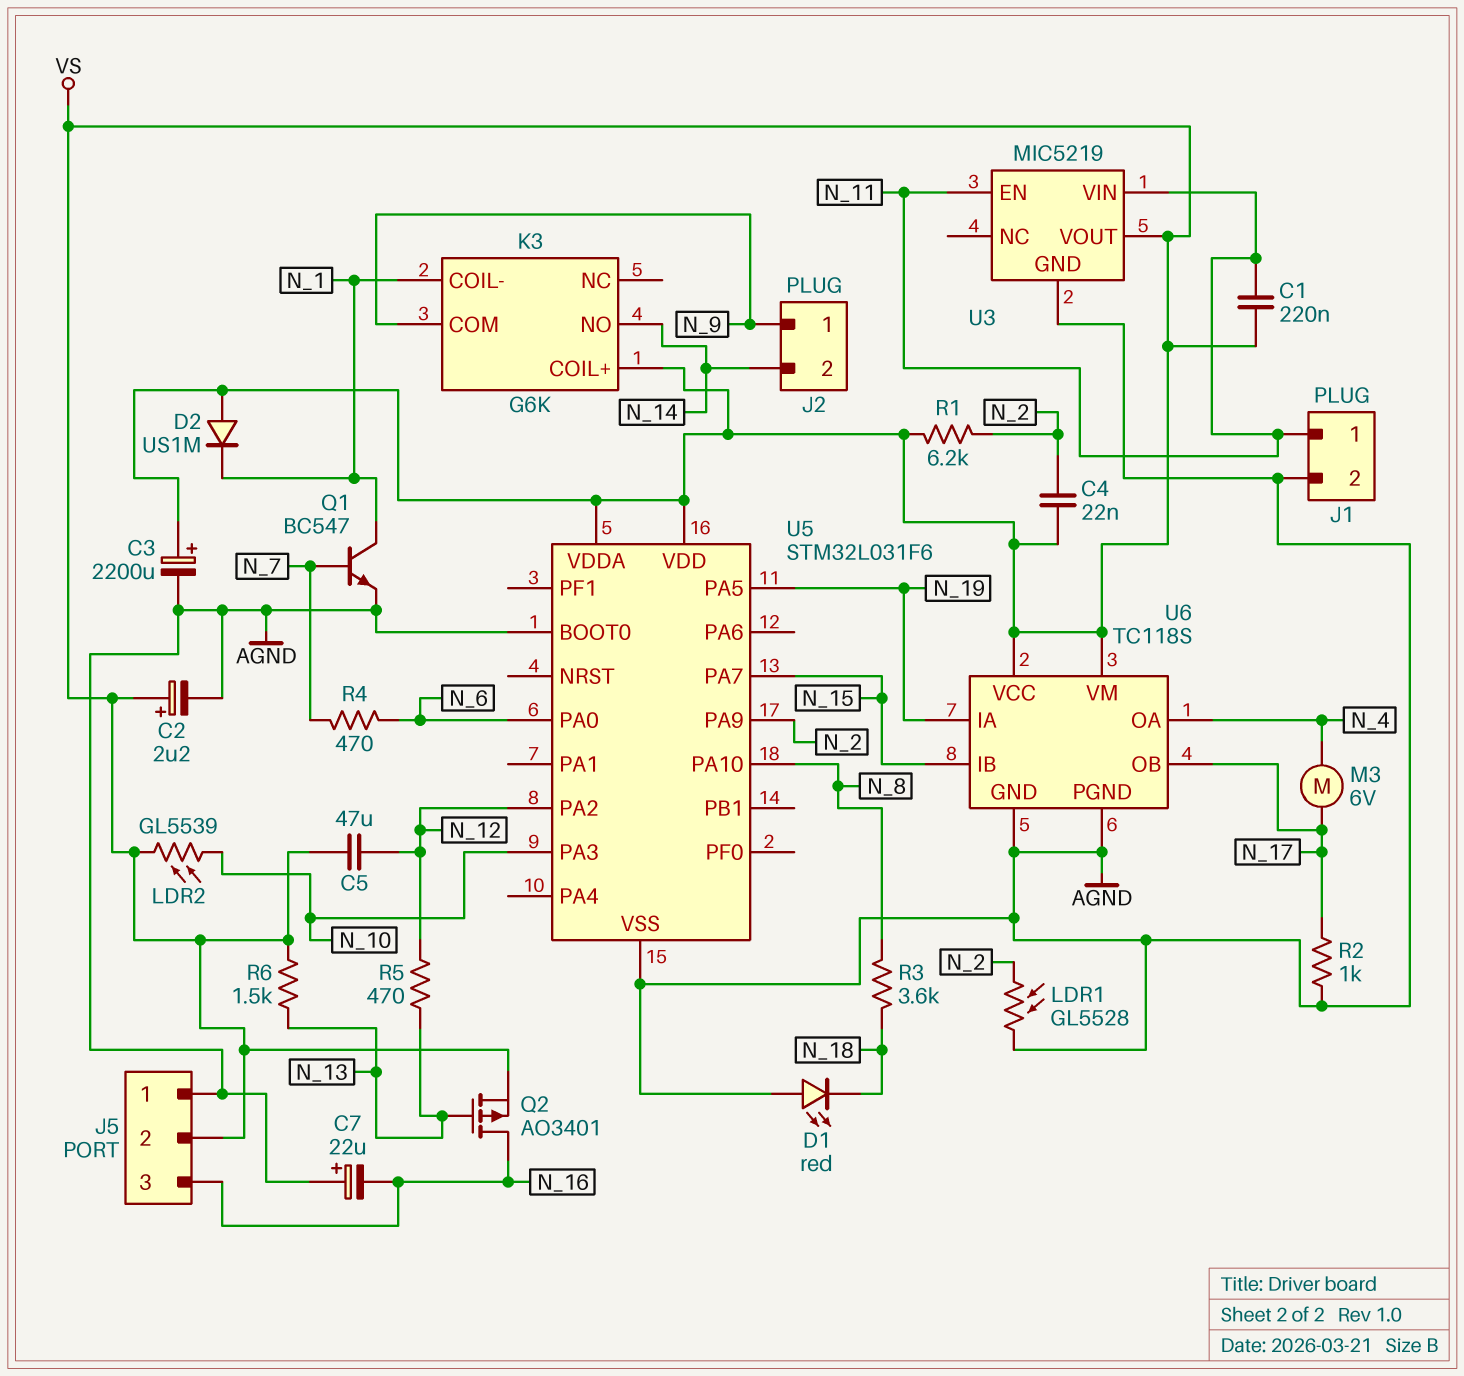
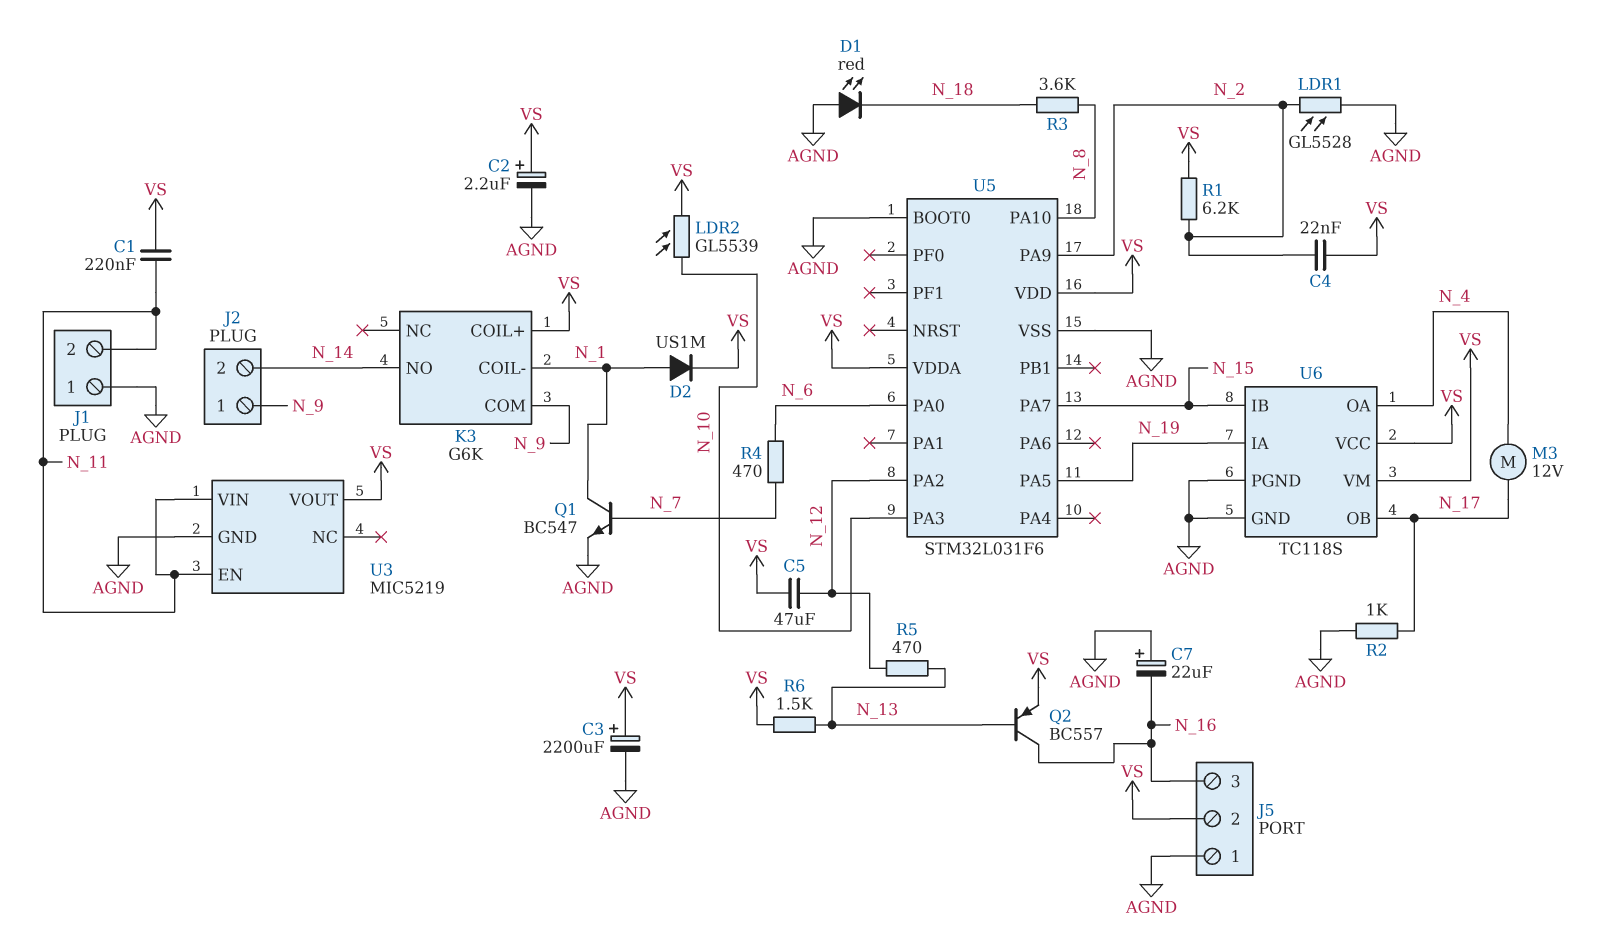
D2: diode US1M (A VS, K N_1) -> diode US1M (A N_1, K VS)
J1 pin 1: N_11 -> AGND
J1 pin 2: AGND -> N_11
M3: motor 6V (N_4, N_17) -> motor 12V (N_4, N_17)
Q2: PMOS AO3401 (G N_13, D N_16, S VS) -> PNP BC557 (B N_13, C N_16, E VS)

